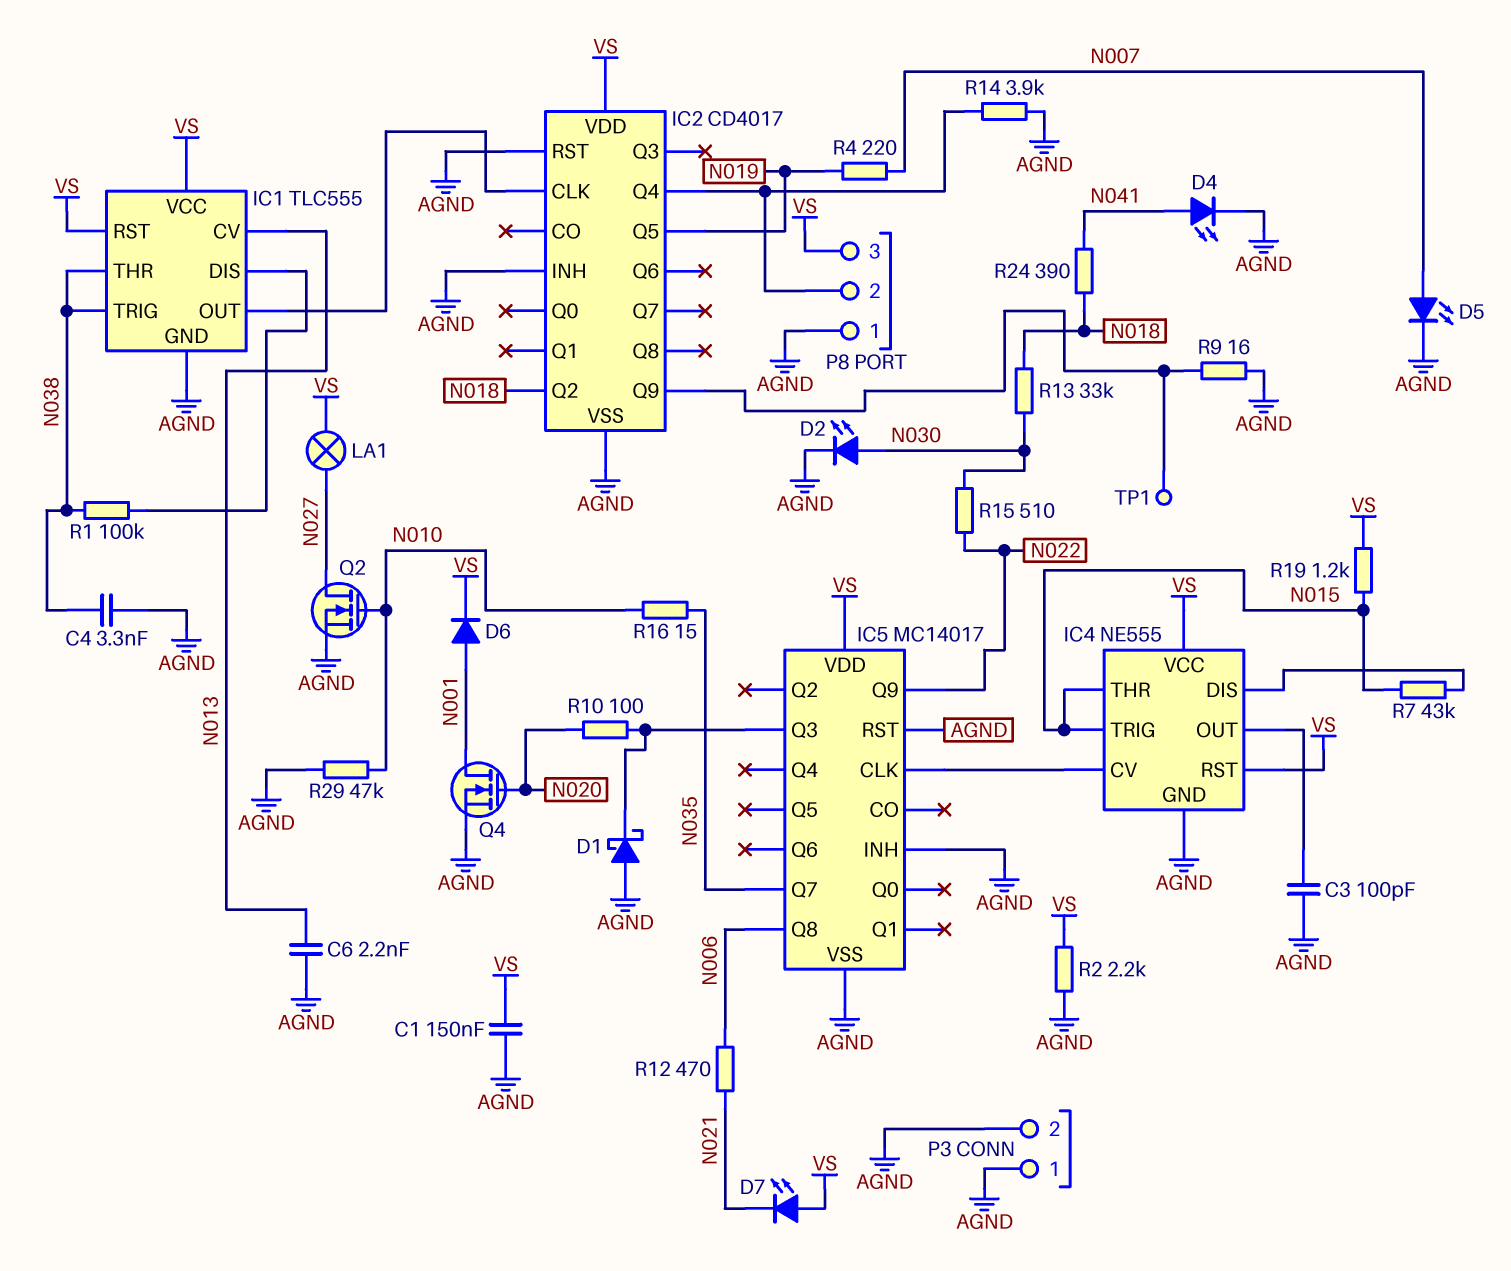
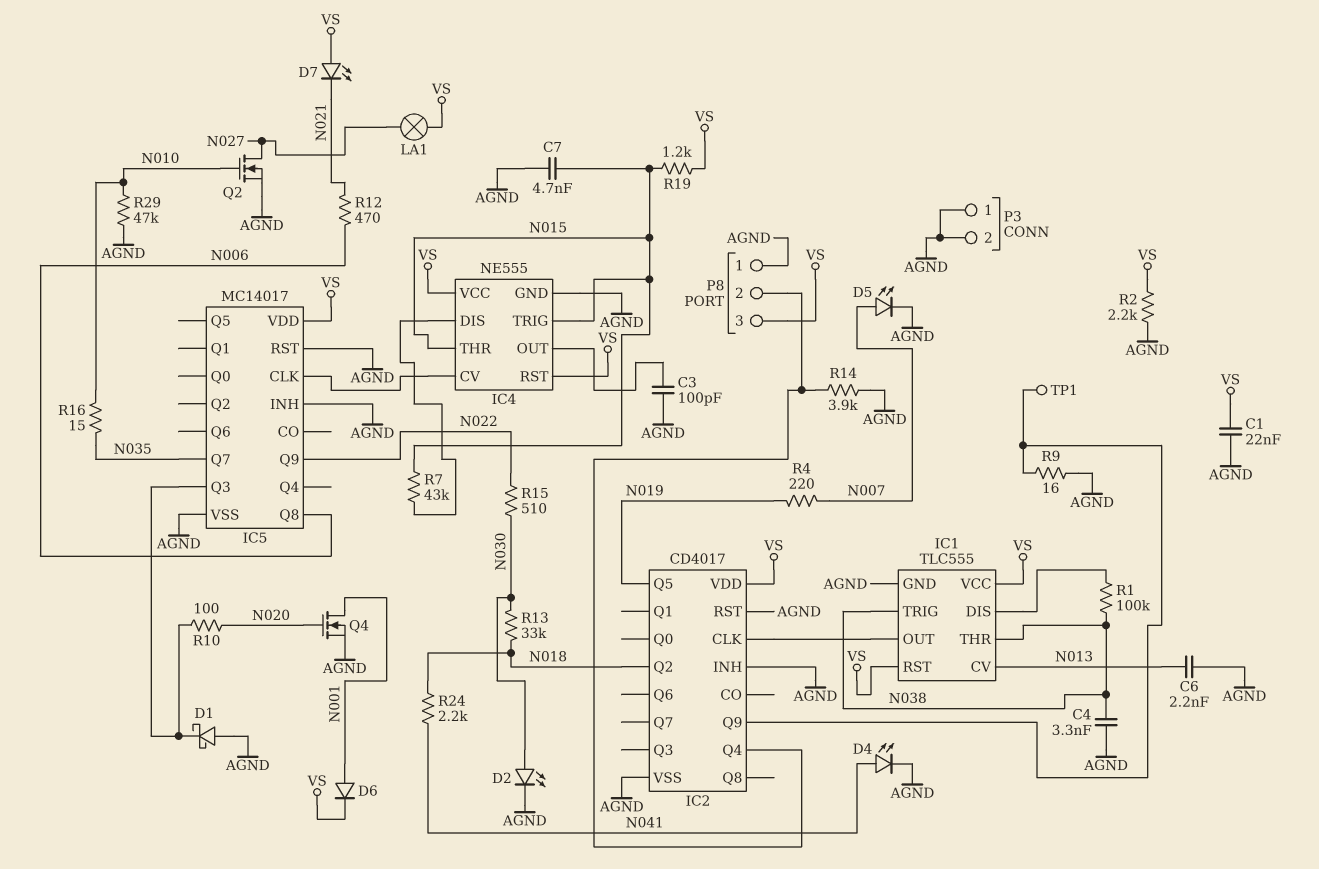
C1: 150nF (AGND, VS) -> 22nF (AGND, VS)
C7: none -> 4.7nF (AGND, N015)
R24: 390 (N018, N041) -> 2.2k (N018, N041)

